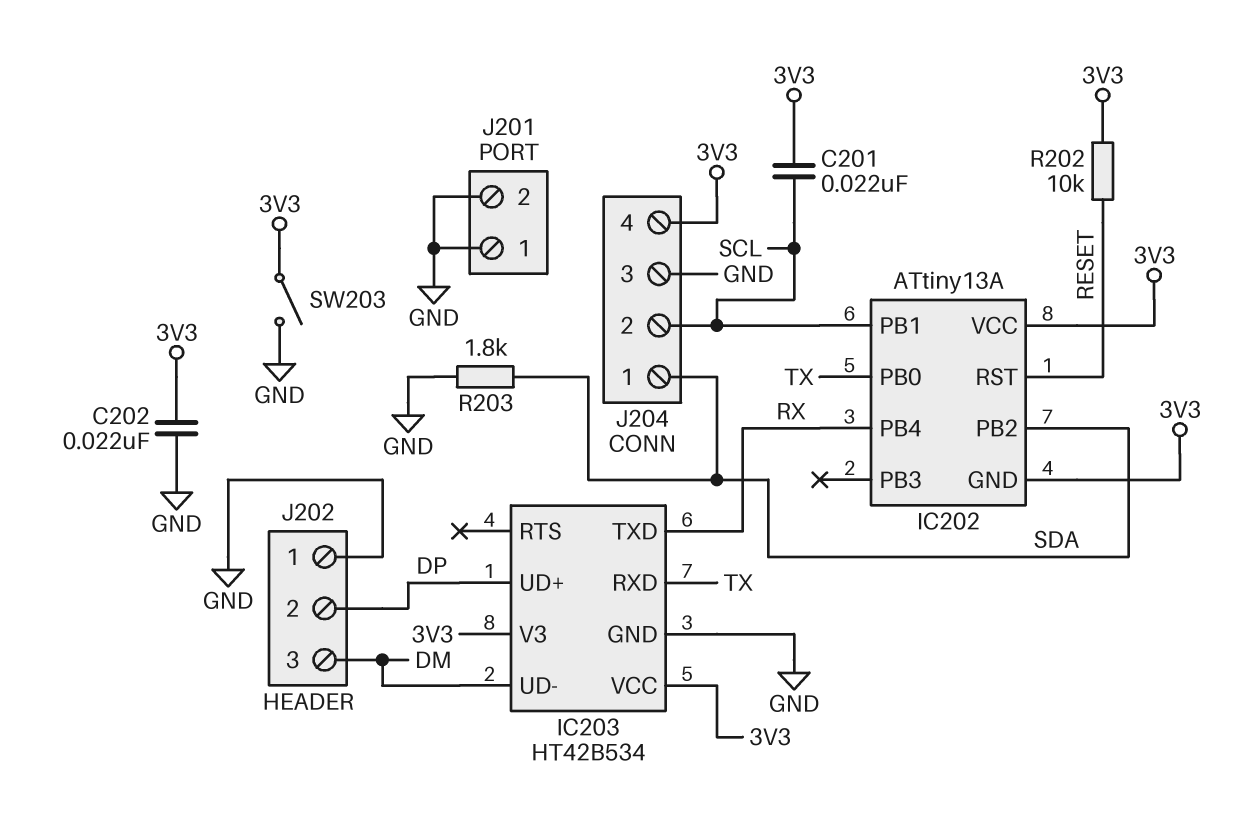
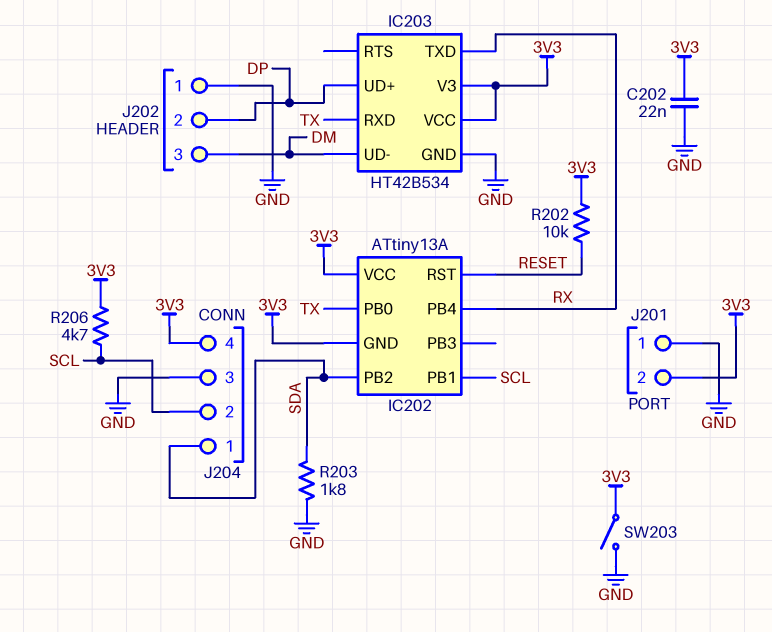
C201: 22nF (3V3, SCL) -> none
J201 pin 2: GND -> 3V3
R206: none -> 4.7k (3V3, SCL)

